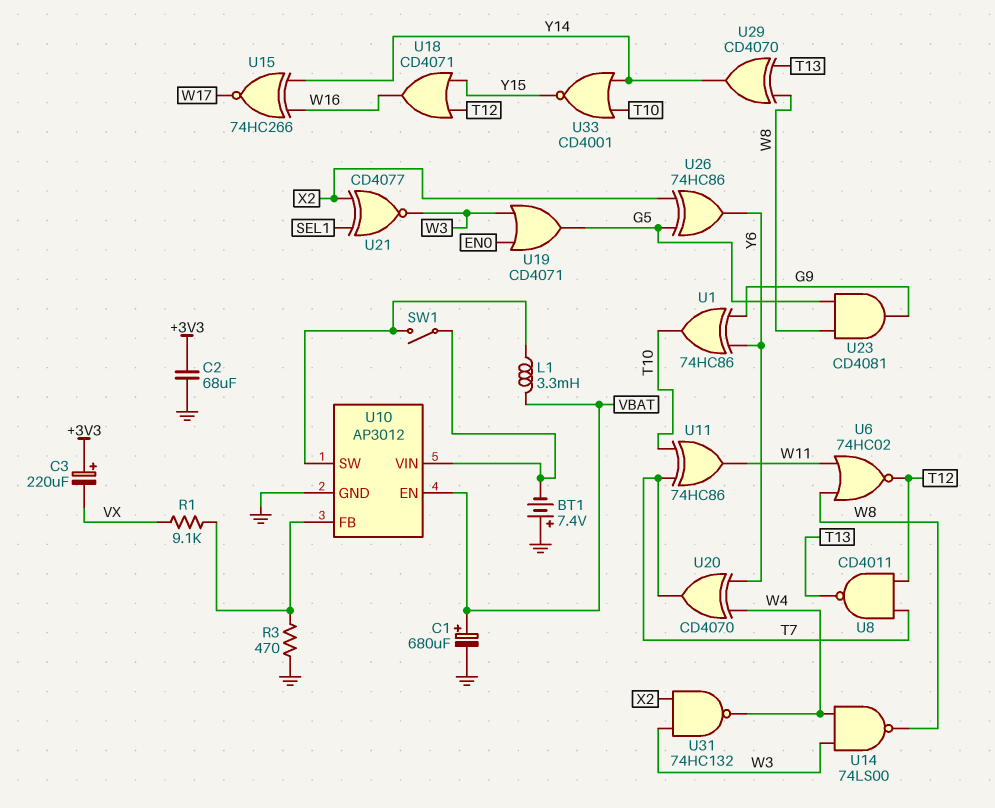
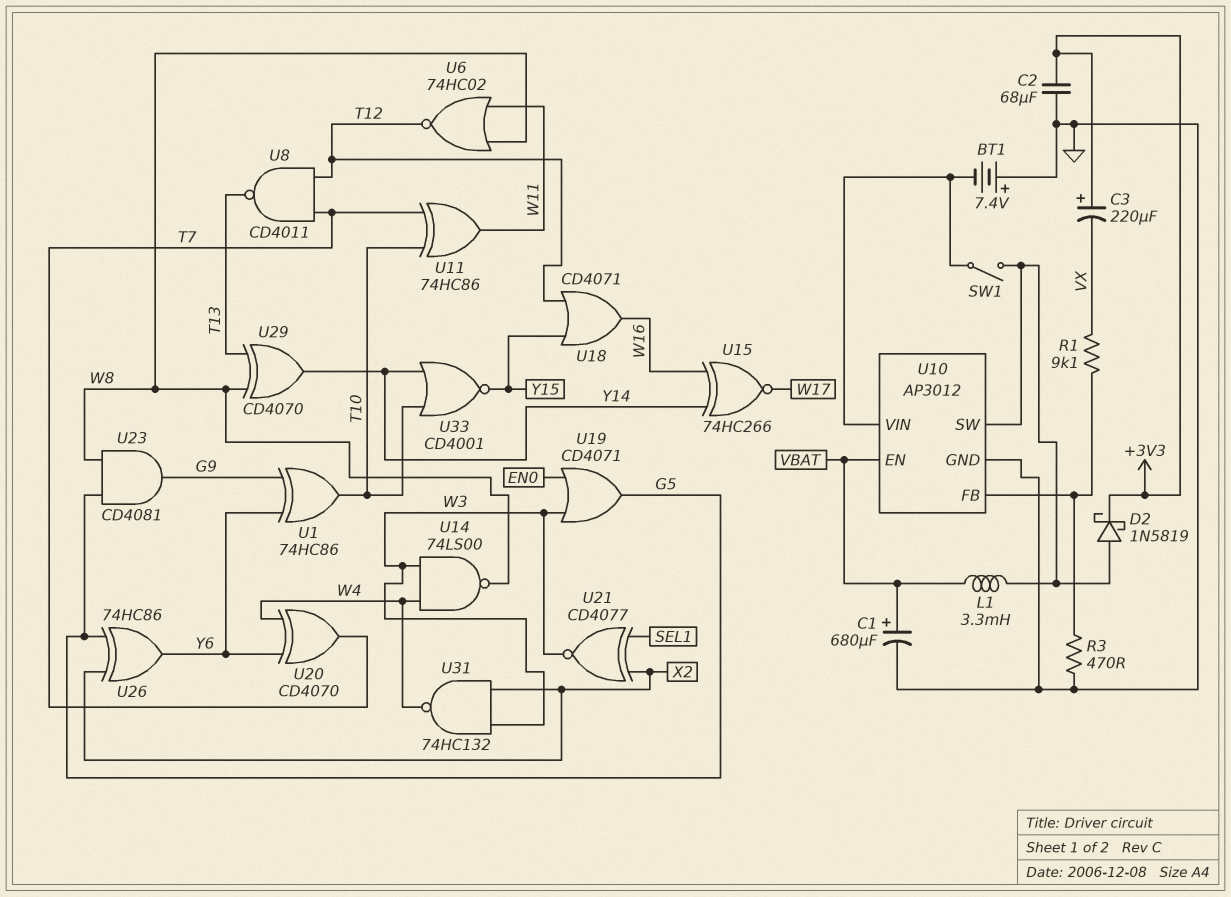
D2: none -> schottky 1N5819 (A U10/SW, K +3V3)

